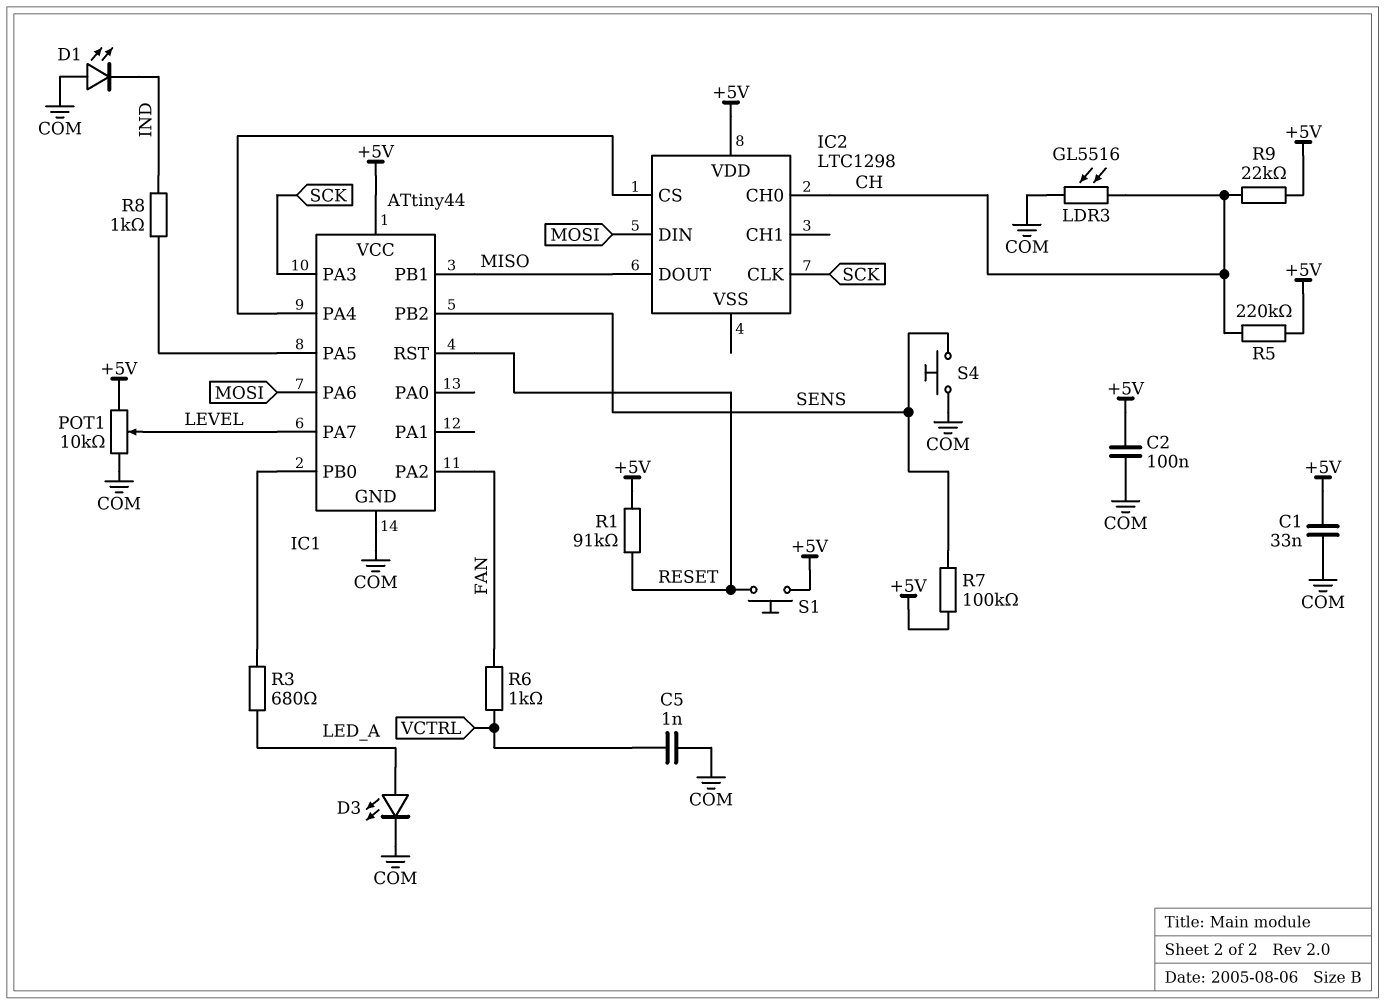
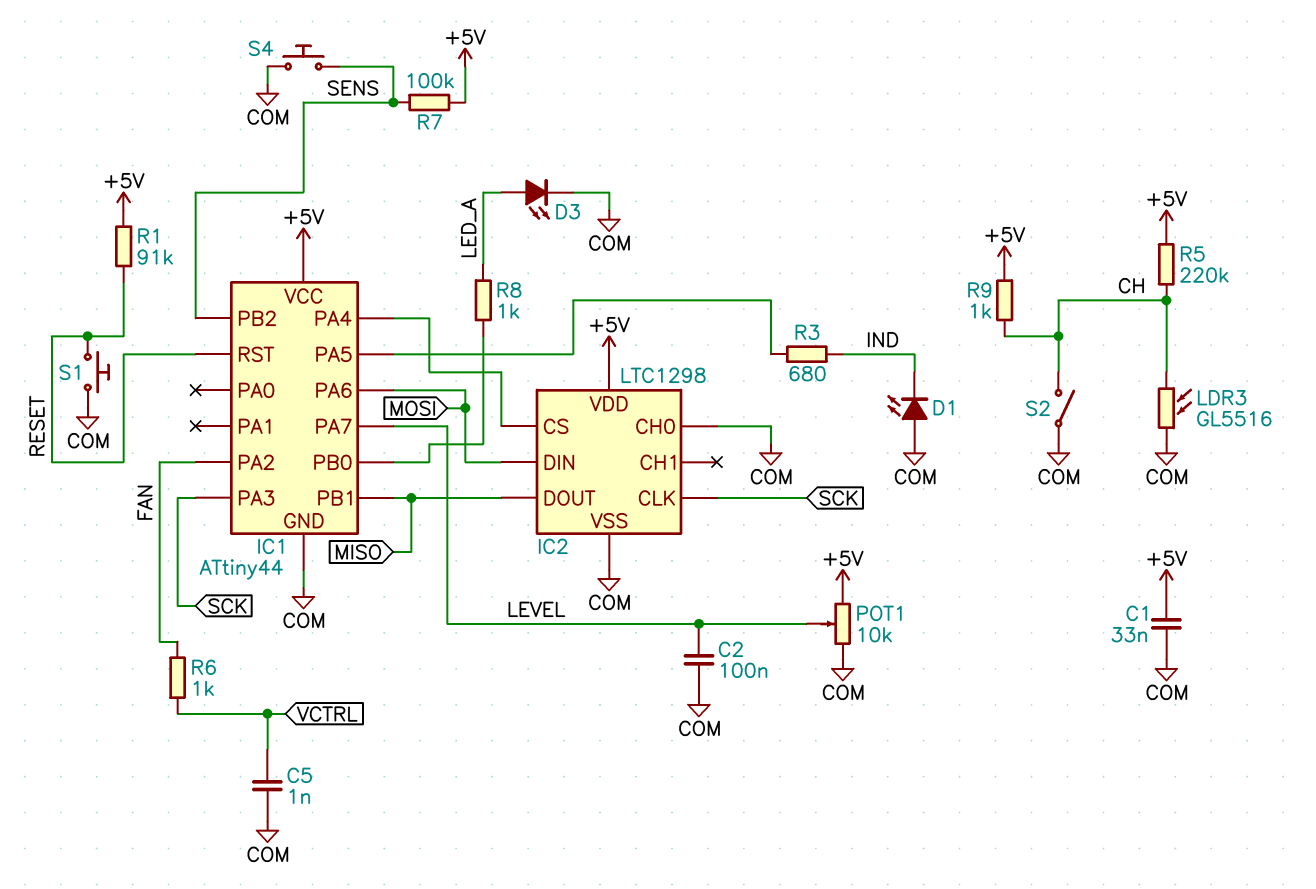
C2: 100nF (+5V, COM) -> 100nF (COM, LEVEL)
IC2 pin CH0: CH -> COM
IC2 pin VSS: none -> COM
R3: 680 (IC1/PB0, LED_A) -> 680 (IC1/PA5, IND)
R8: 1k (IC1/PA5, IND) -> 1k (IC1/PB0, LED_A)
R9: 22k (+5V, CH) -> 1k (+5V, CH)
S1: button (+5V, RESET) -> button (COM, RESET)
S2: none -> switch (CH, COM)

